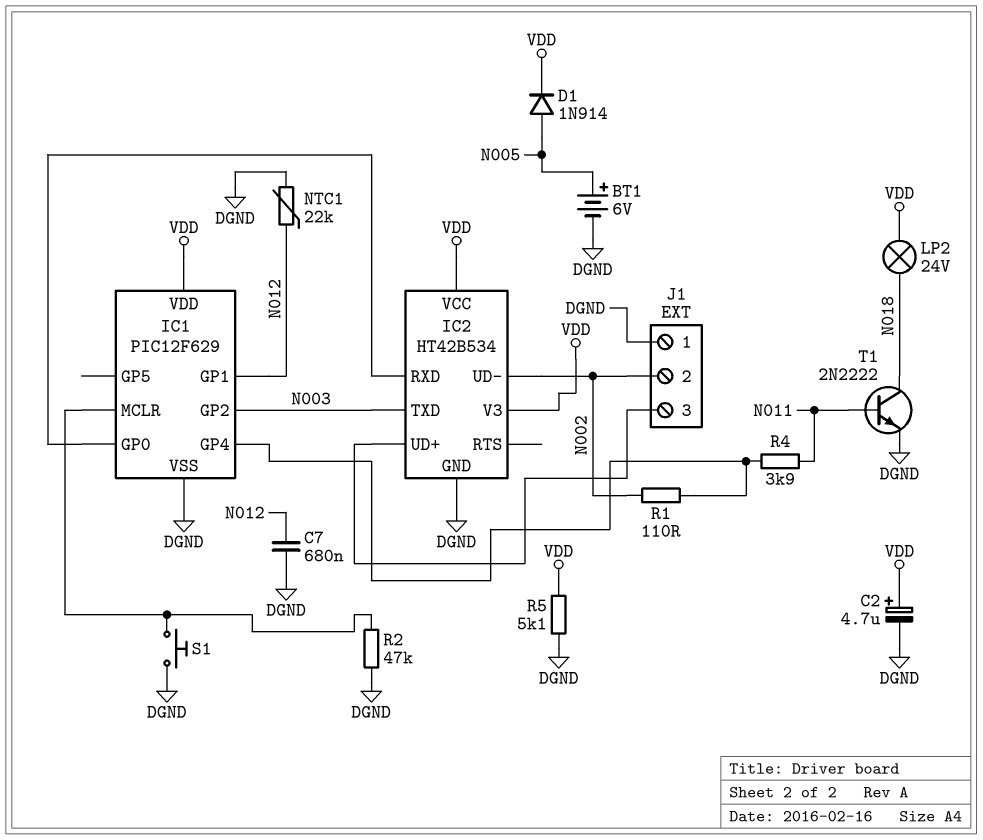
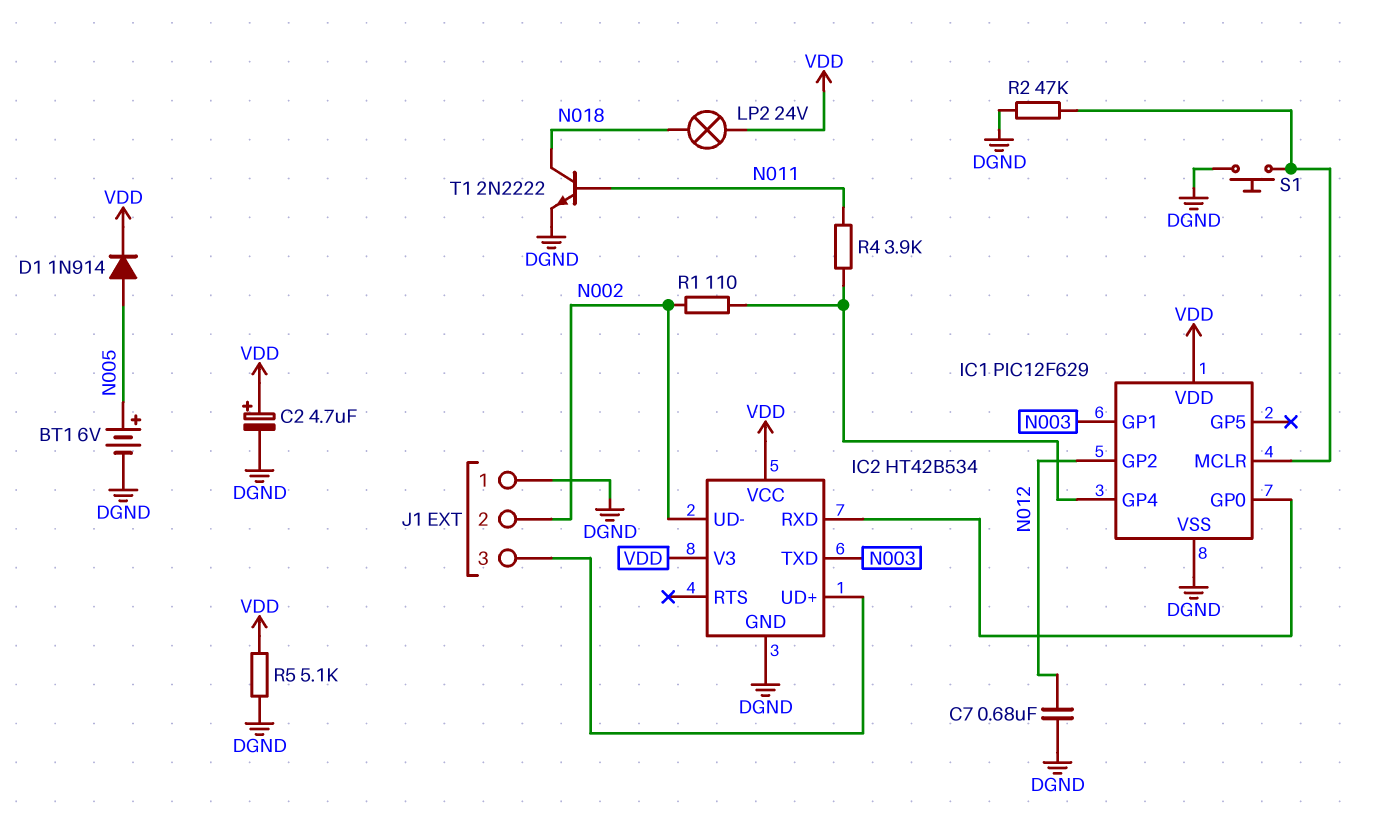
IC1 pin GP1: N012 -> N003
IC1 pin GP2: N003 -> N012
NTC1: 22k (DGND, N012) -> none

